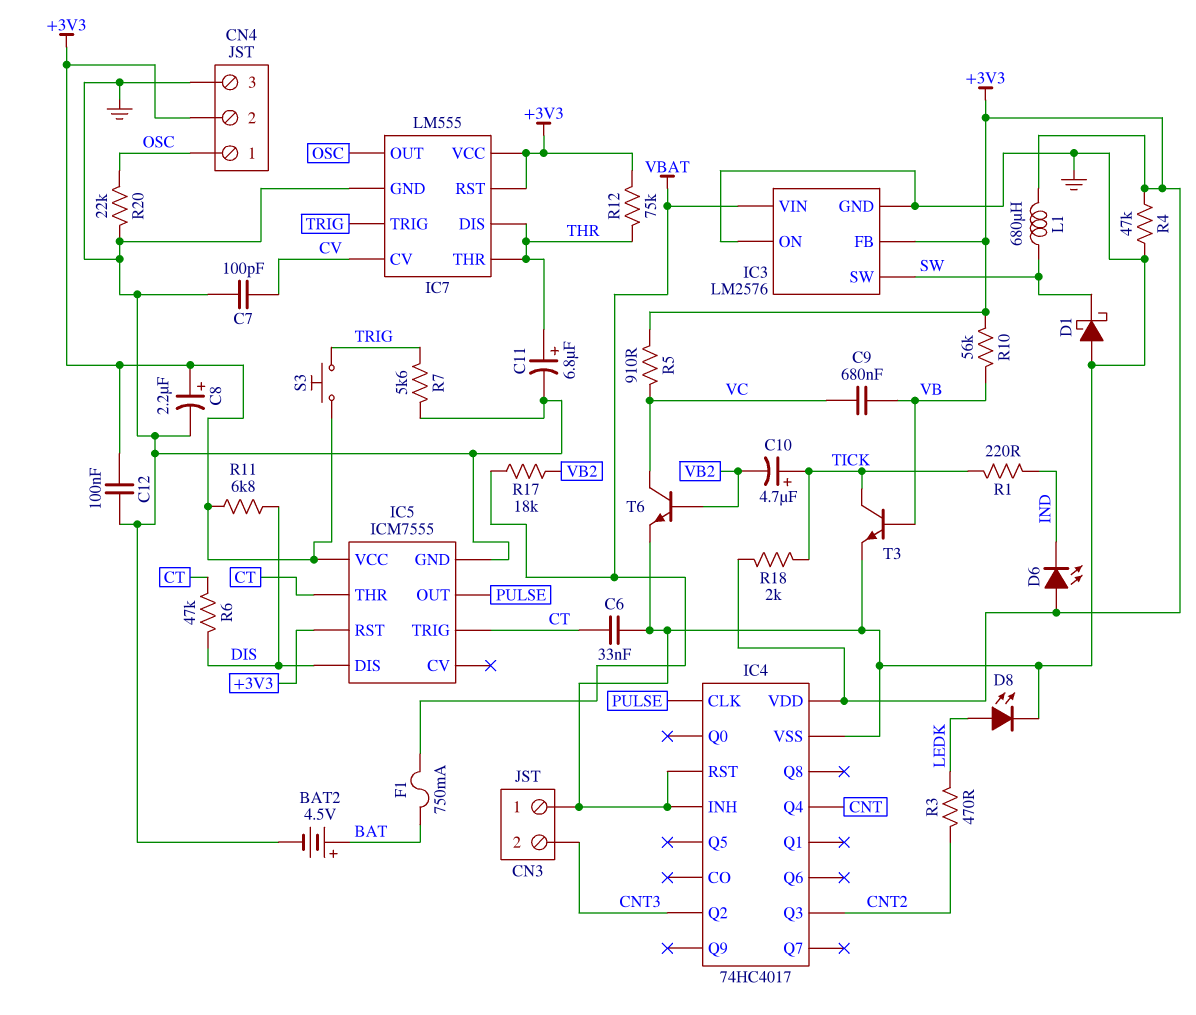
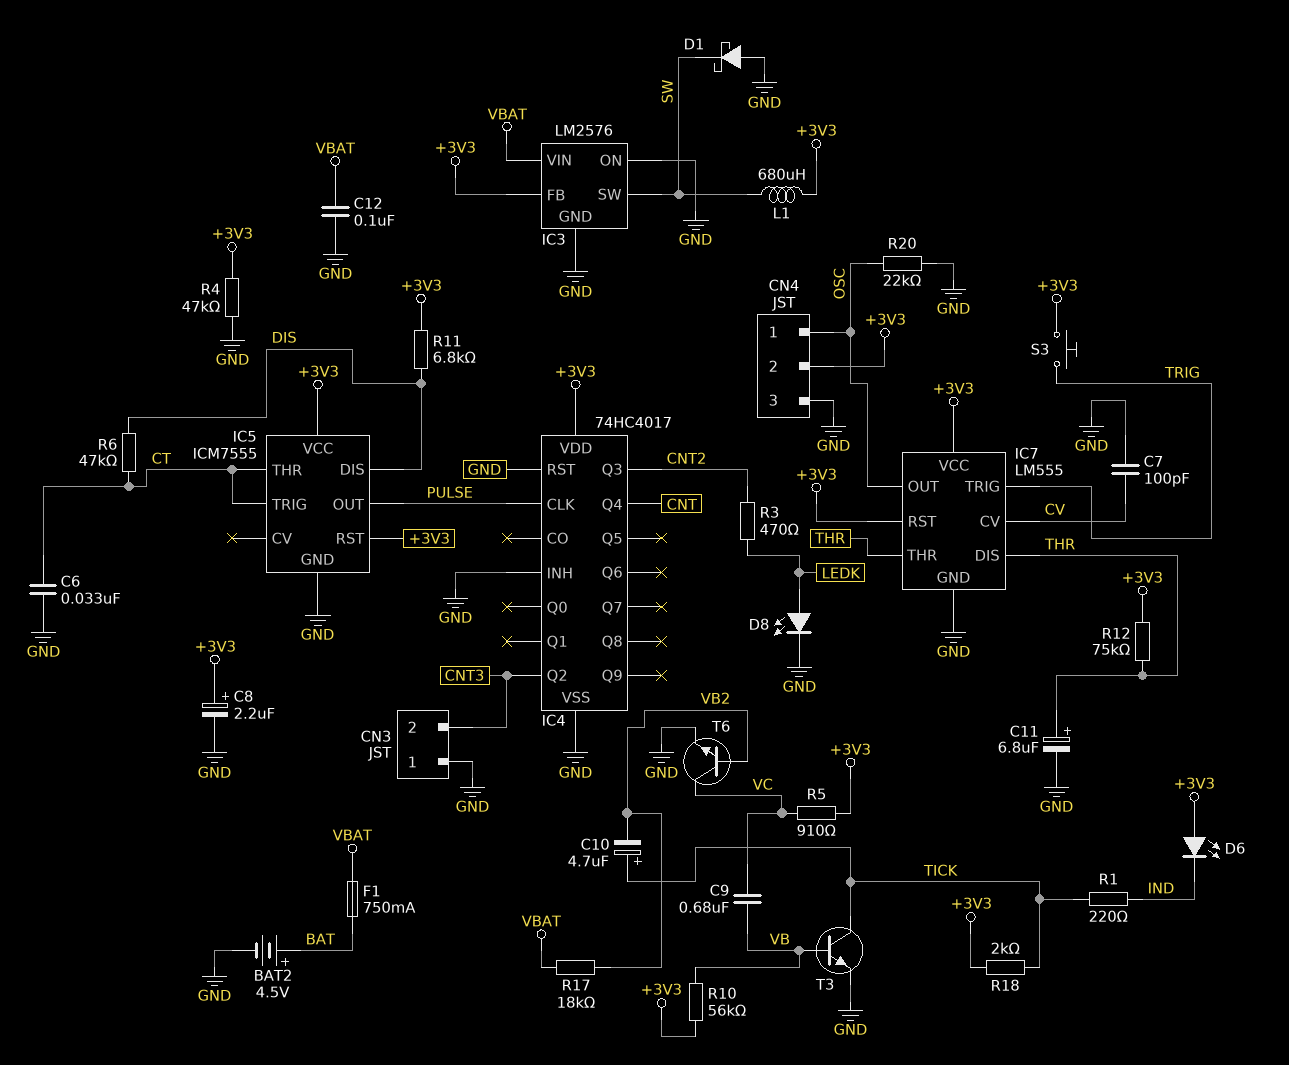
C12: 100nF (+3V3, GND) -> 100nF (GND, VBAT)
R7: 5.6k (GND, TRIG) -> none

